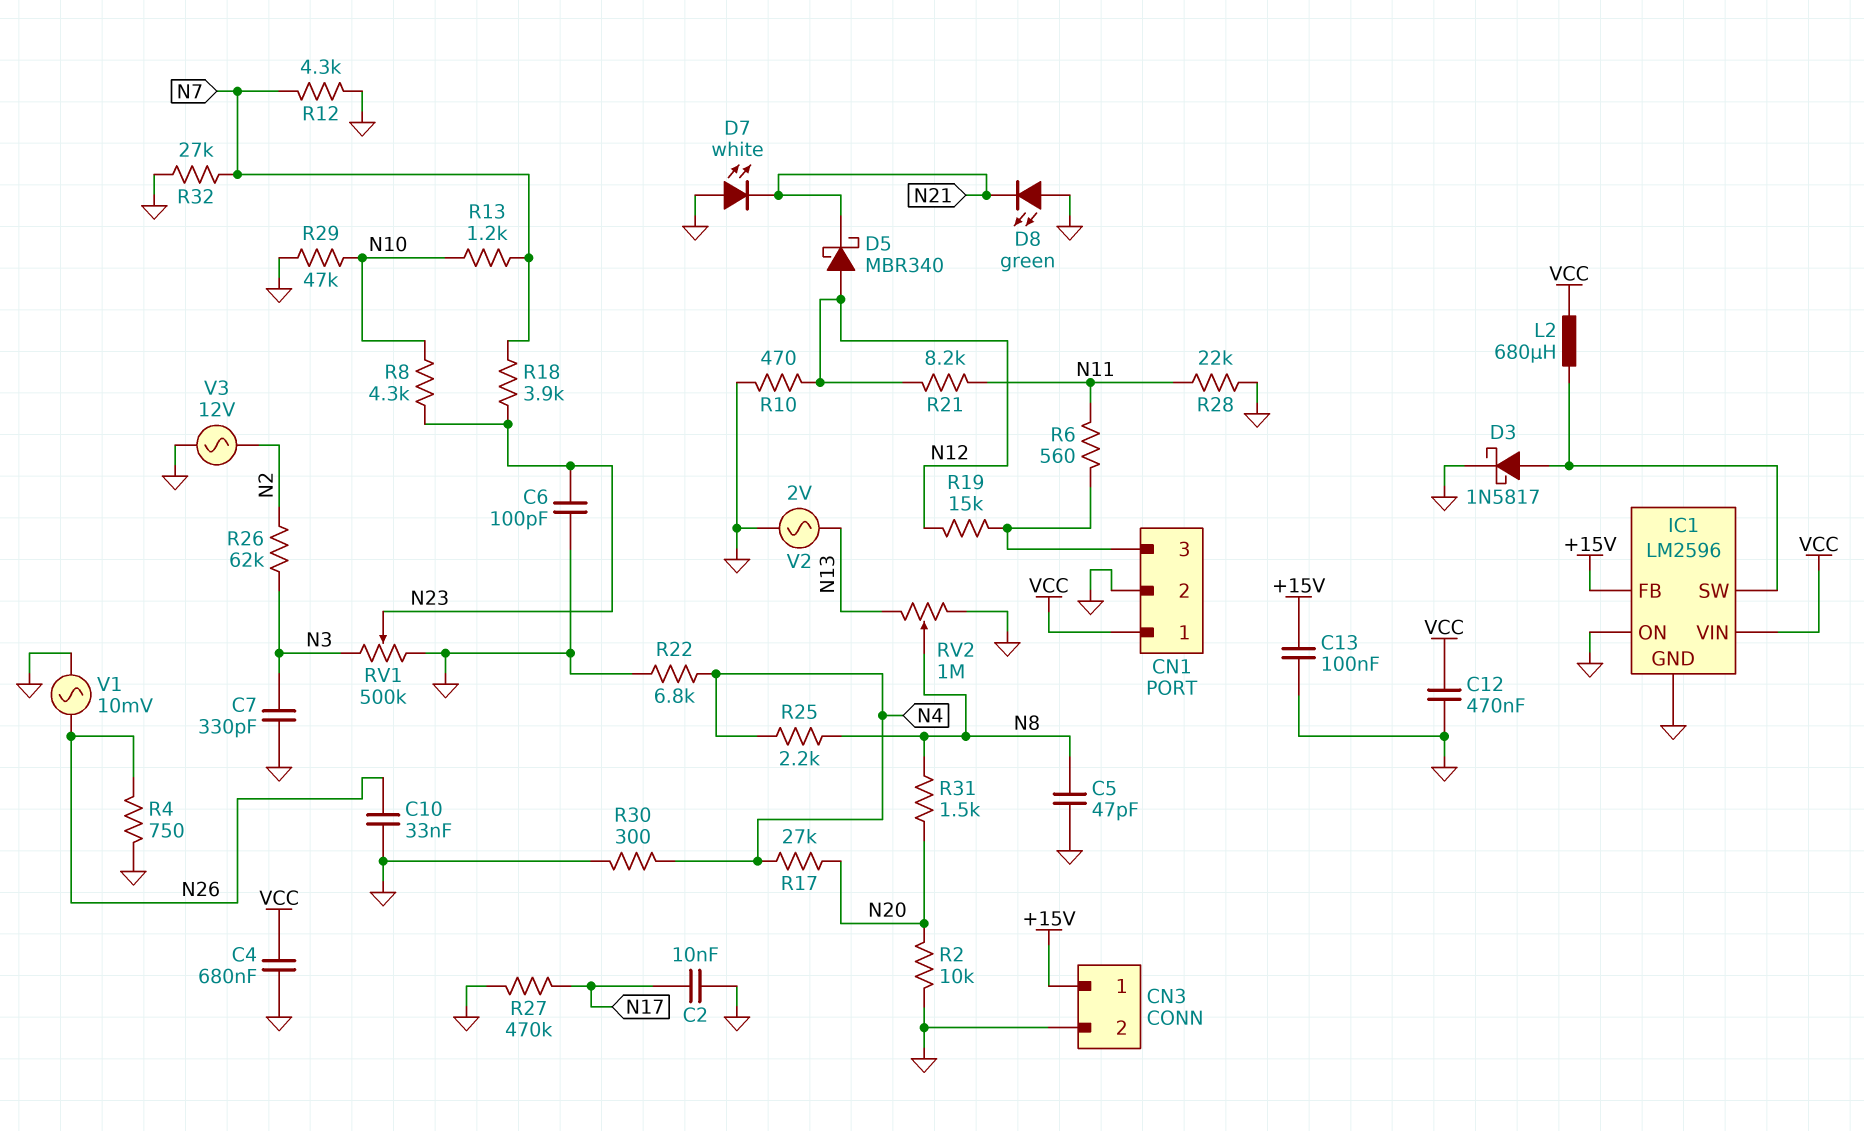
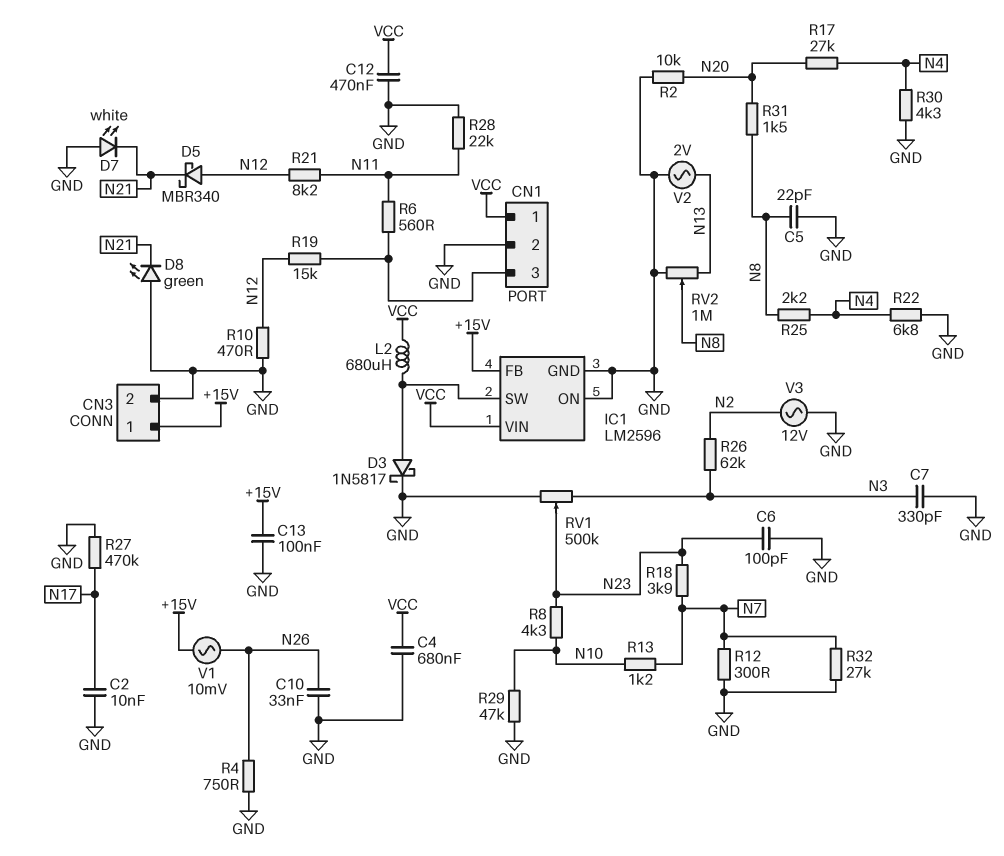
C5: 47pF (GND, N8) -> 22pF (GND, N8)
R12: 4.3k (GND, N7) -> 300 (GND, N7)
R30: 300 (GND, N4) -> 4.3k (GND, N4)
V1: AC 10mV (GND, N26) -> AC 10mV (+15V, N26)

